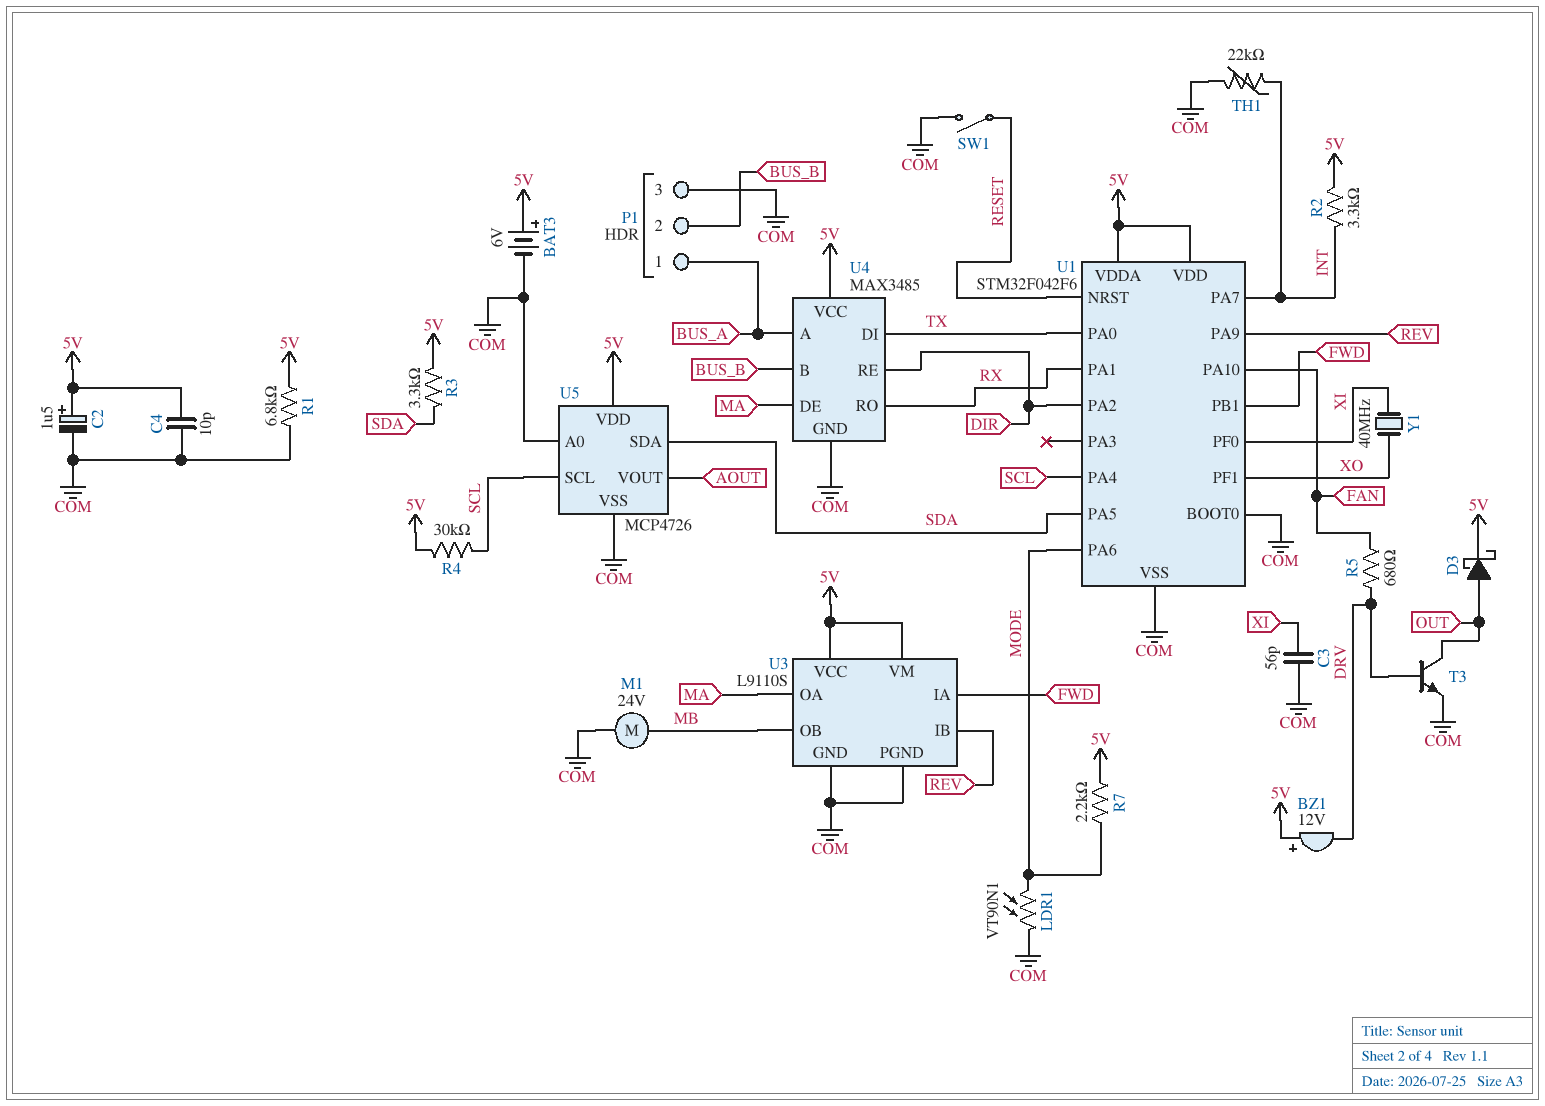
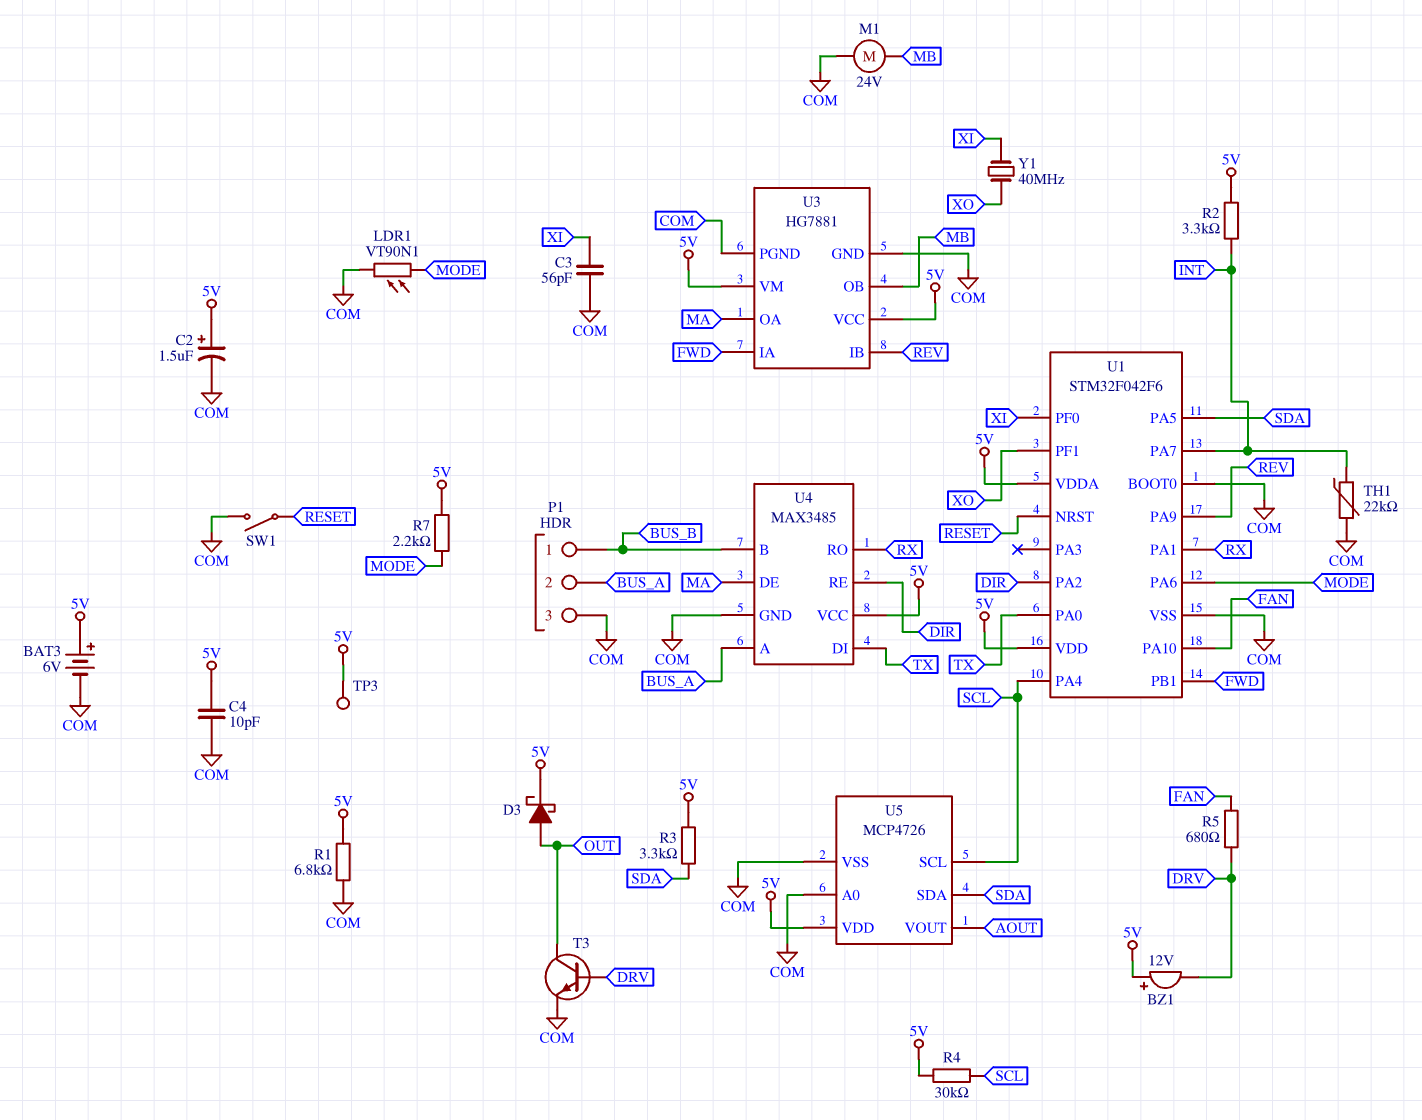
P1 pin 1: BUS_A -> BUS_B
P1 pin 2: BUS_B -> BUS_A
TP3: none -> test point (5V)
U3: L9110S -> HG7881

